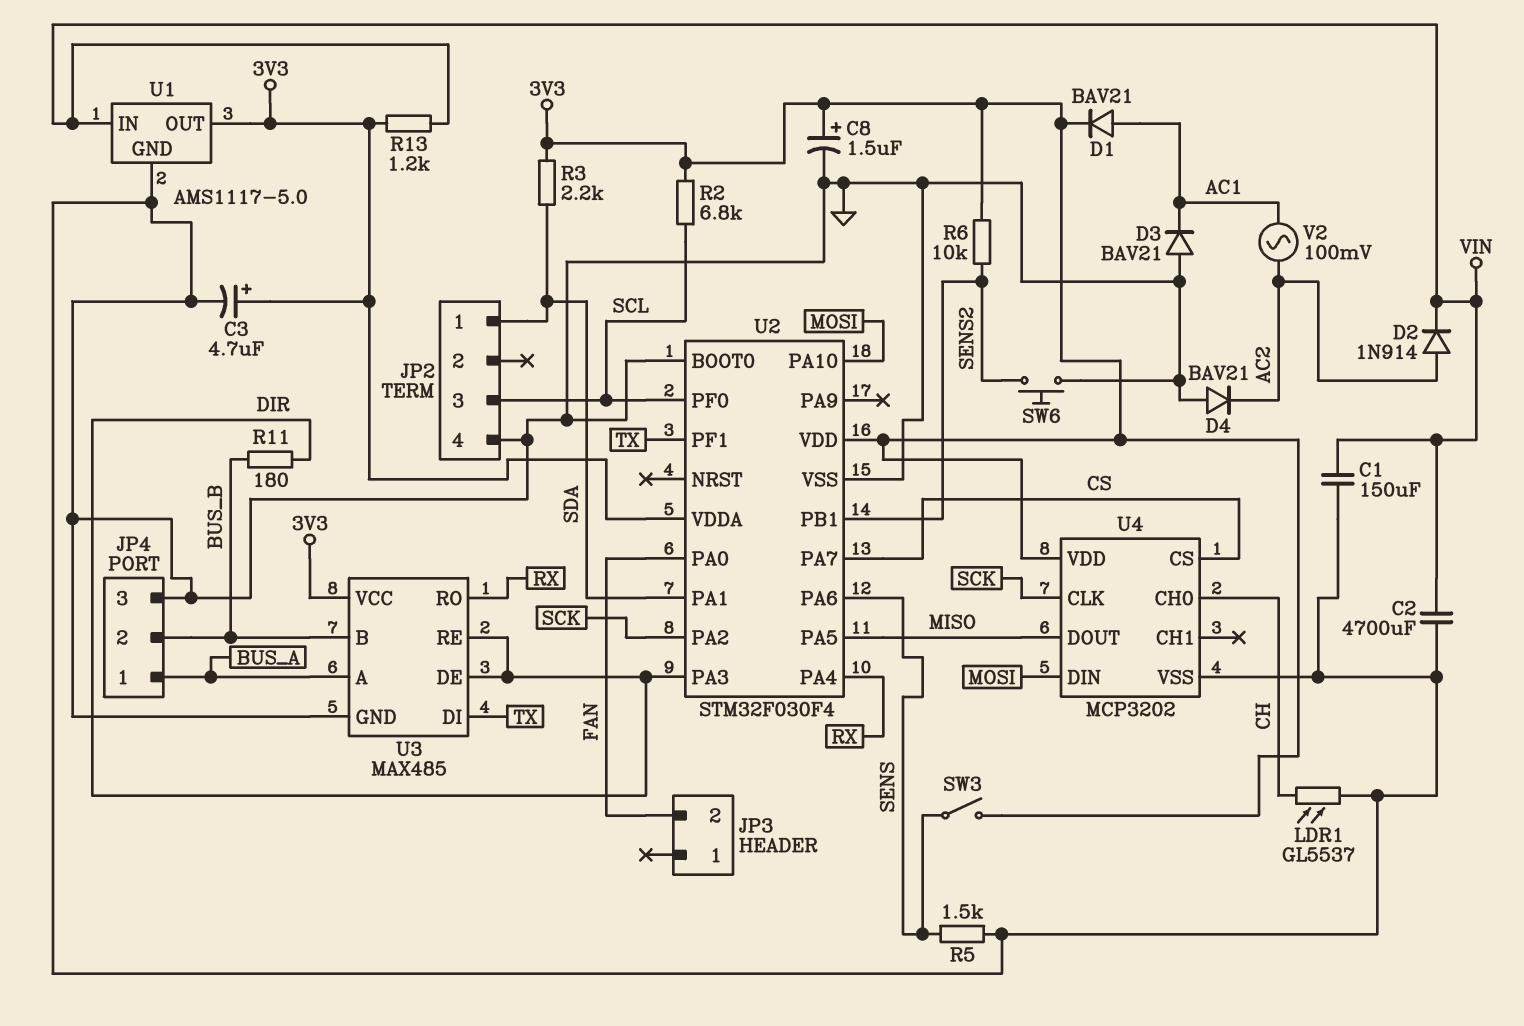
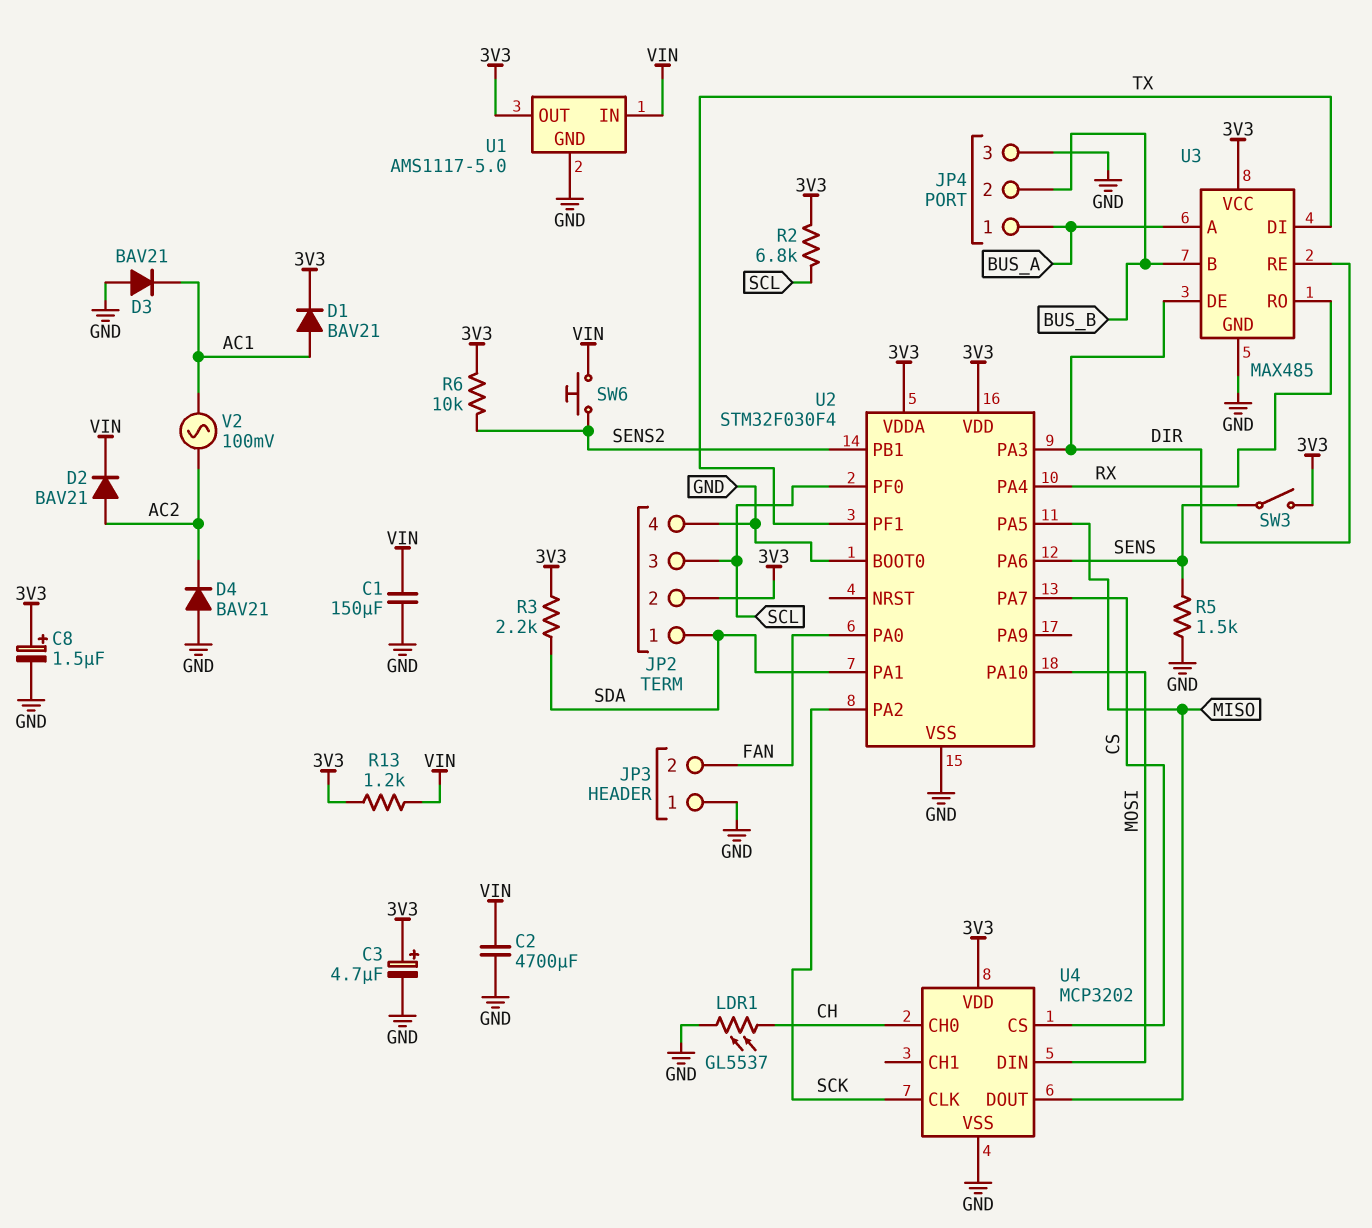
D2: diode 1N914 (A AC2, K VIN) -> diode BAV21 (A AC2, K VIN)
JP2 pin 2: none -> 3V3
JP3 pin 1: none -> GND
R11: 180 (BUS_B, DIR) -> none
SW6: button (GND, SENS2) -> button (SENS2, VIN)

